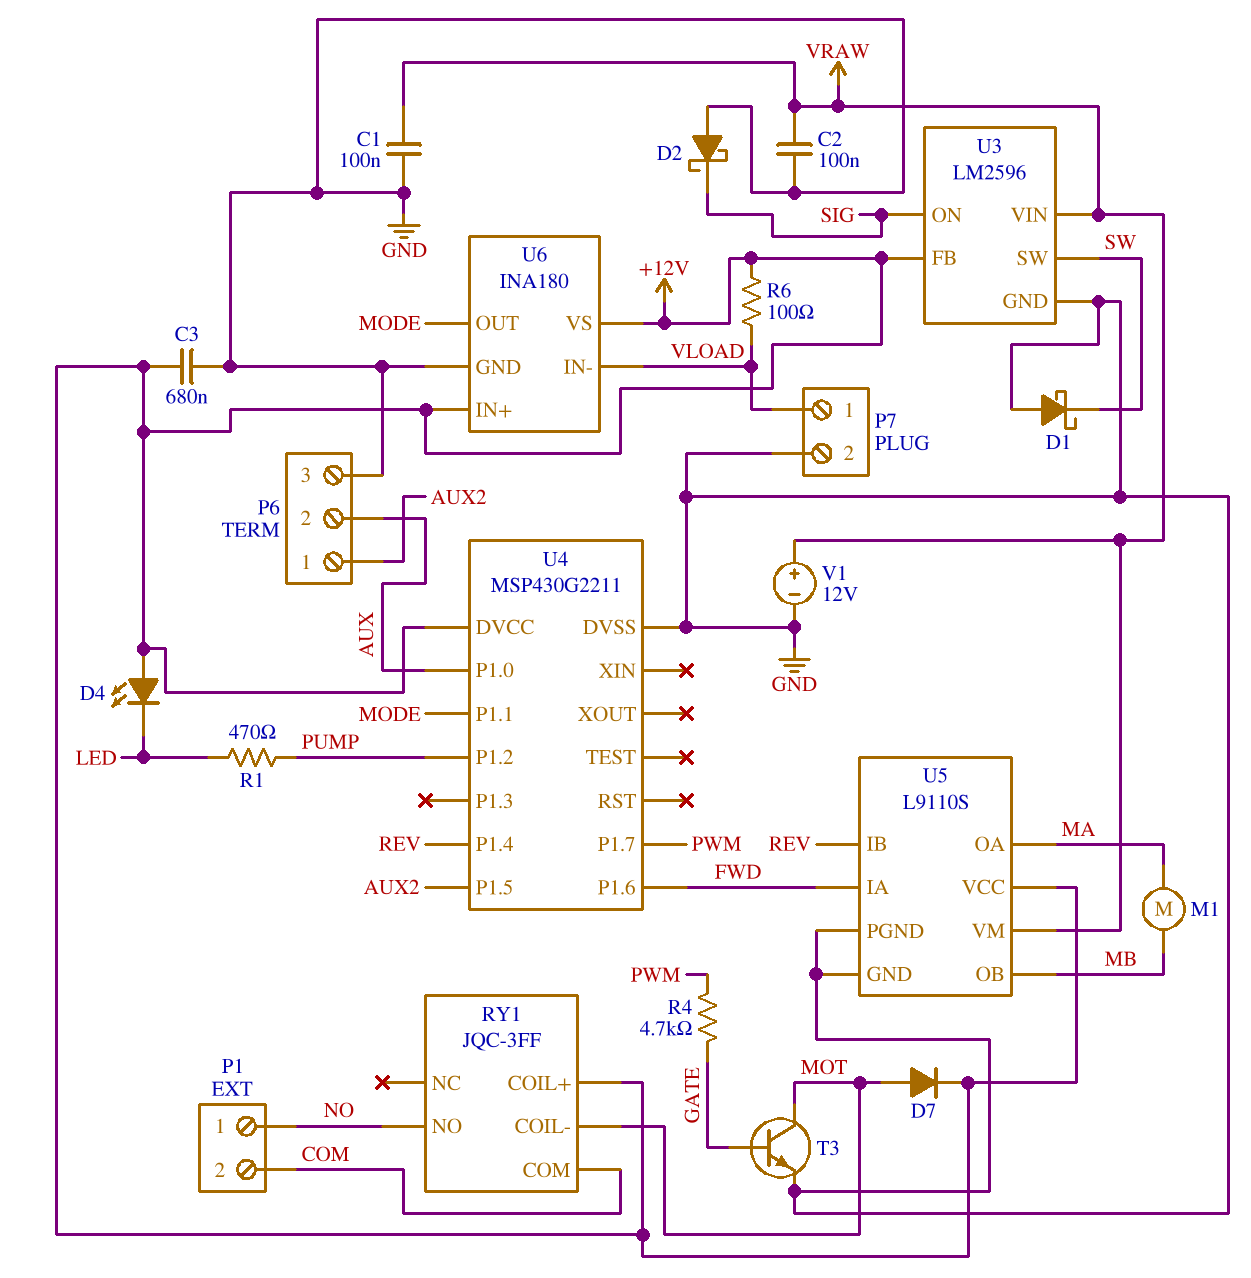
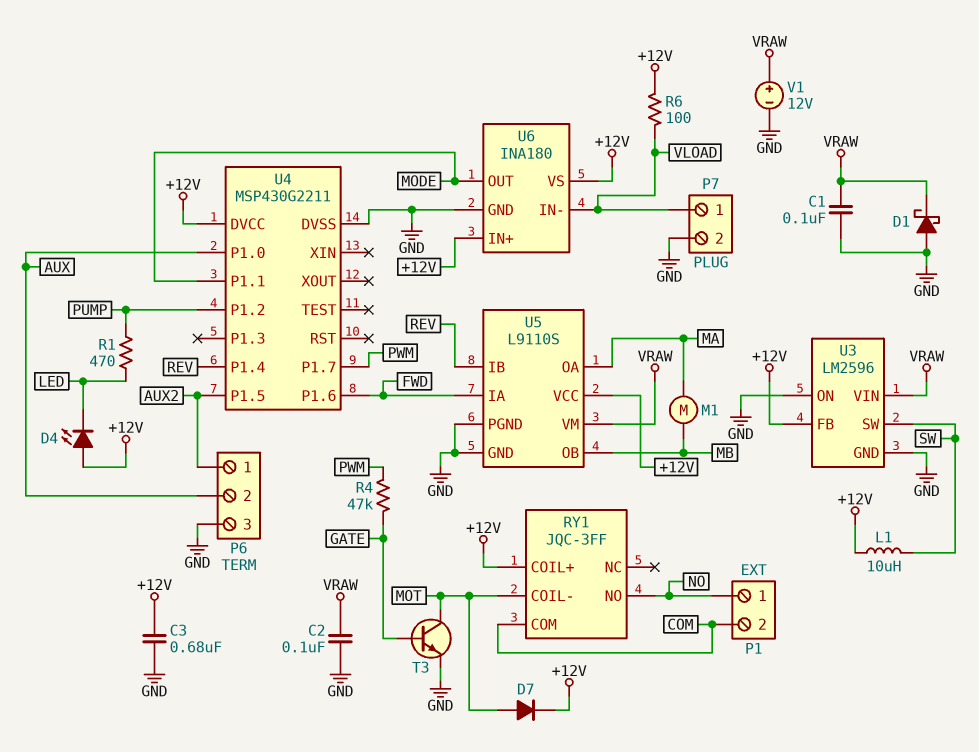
D1: schottky (A GND, K SW) -> schottky (A GND, K VRAW)
D2: schottky (A GND, K SIG) -> none
L1: none -> 10uH (+12V, SW)
R4: 4.7k (GATE, PWM) -> 47k (GATE, PWM)
U3 pin ON: SIG -> GND

